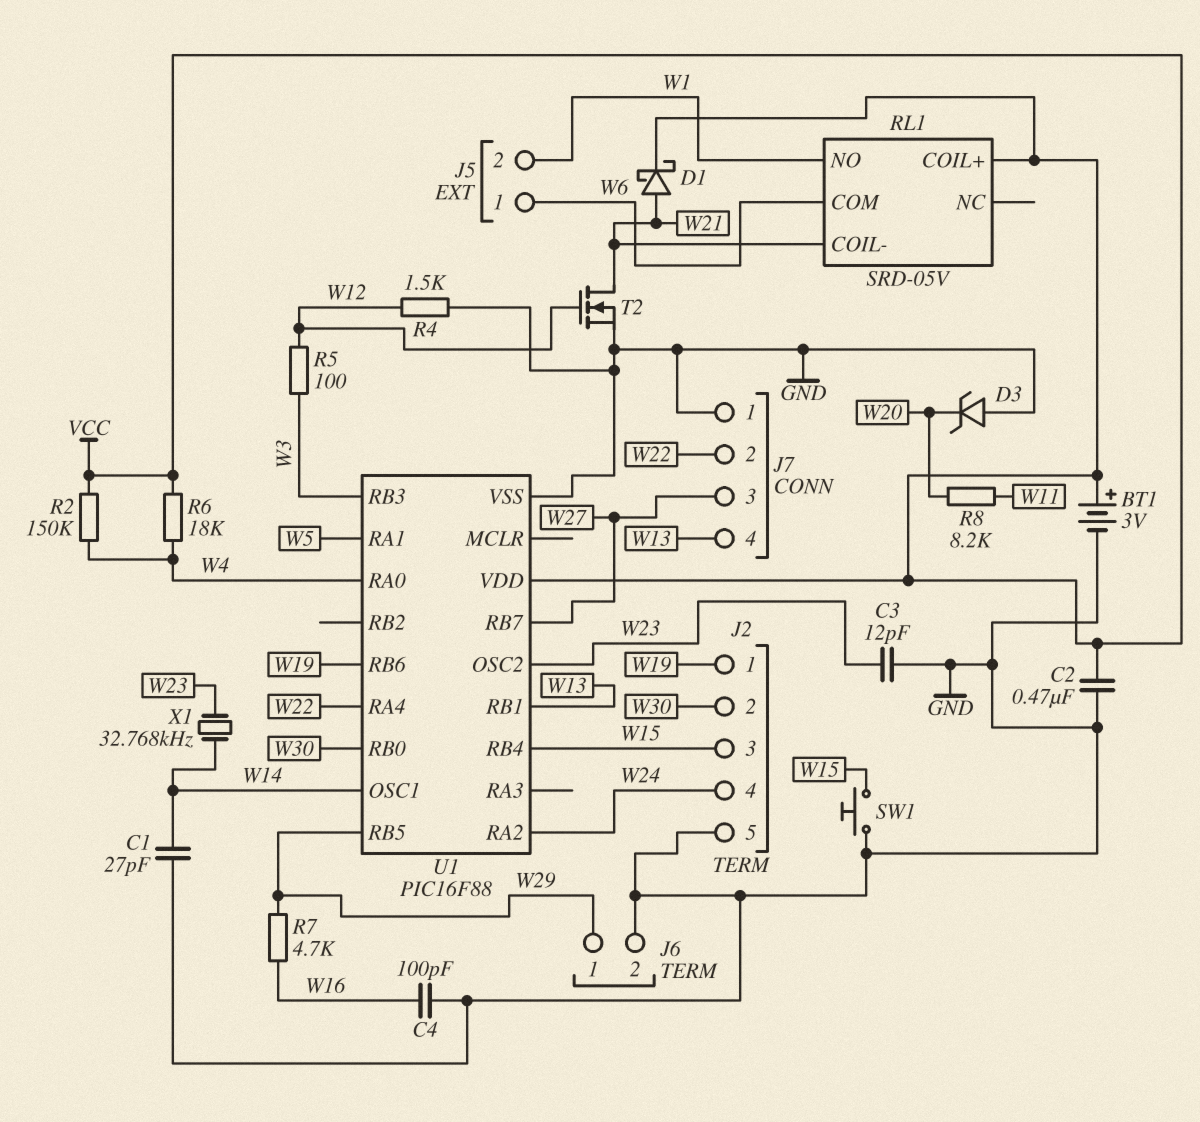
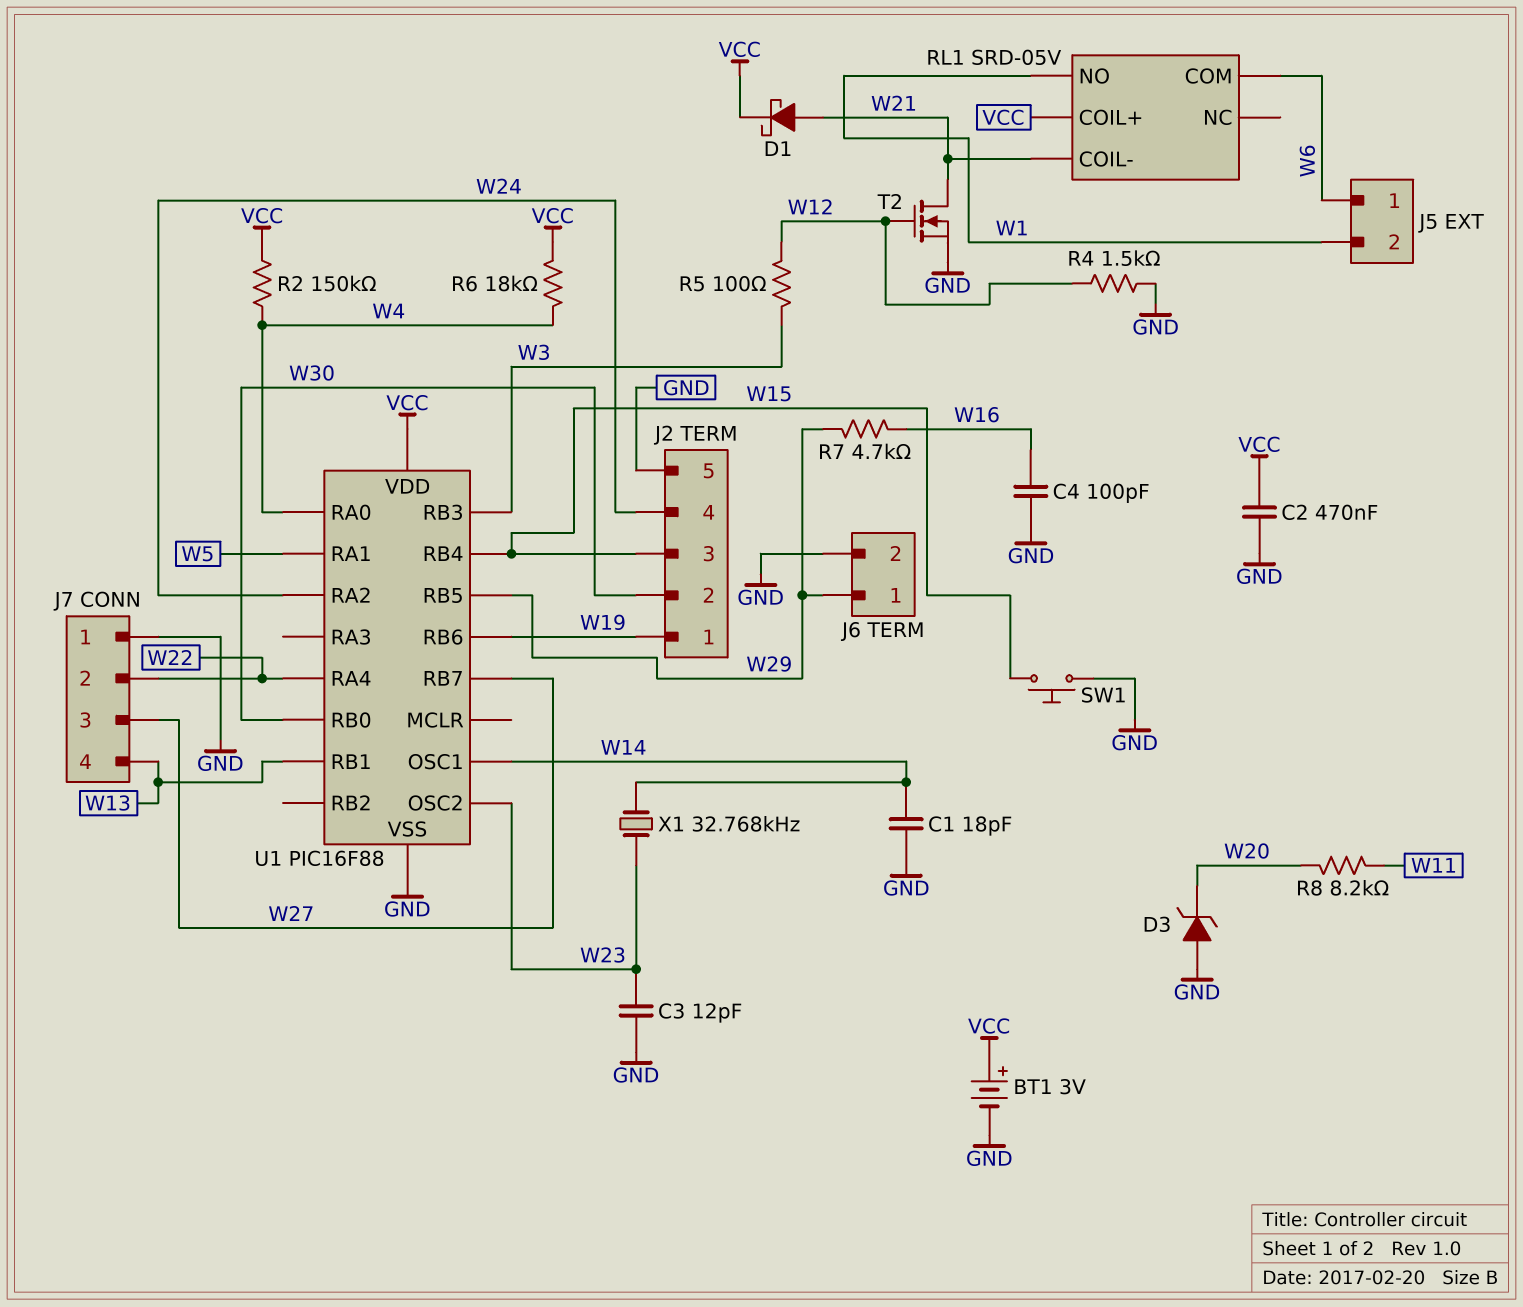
C1: 27pF (GND, W14) -> 18pF (GND, W14)

